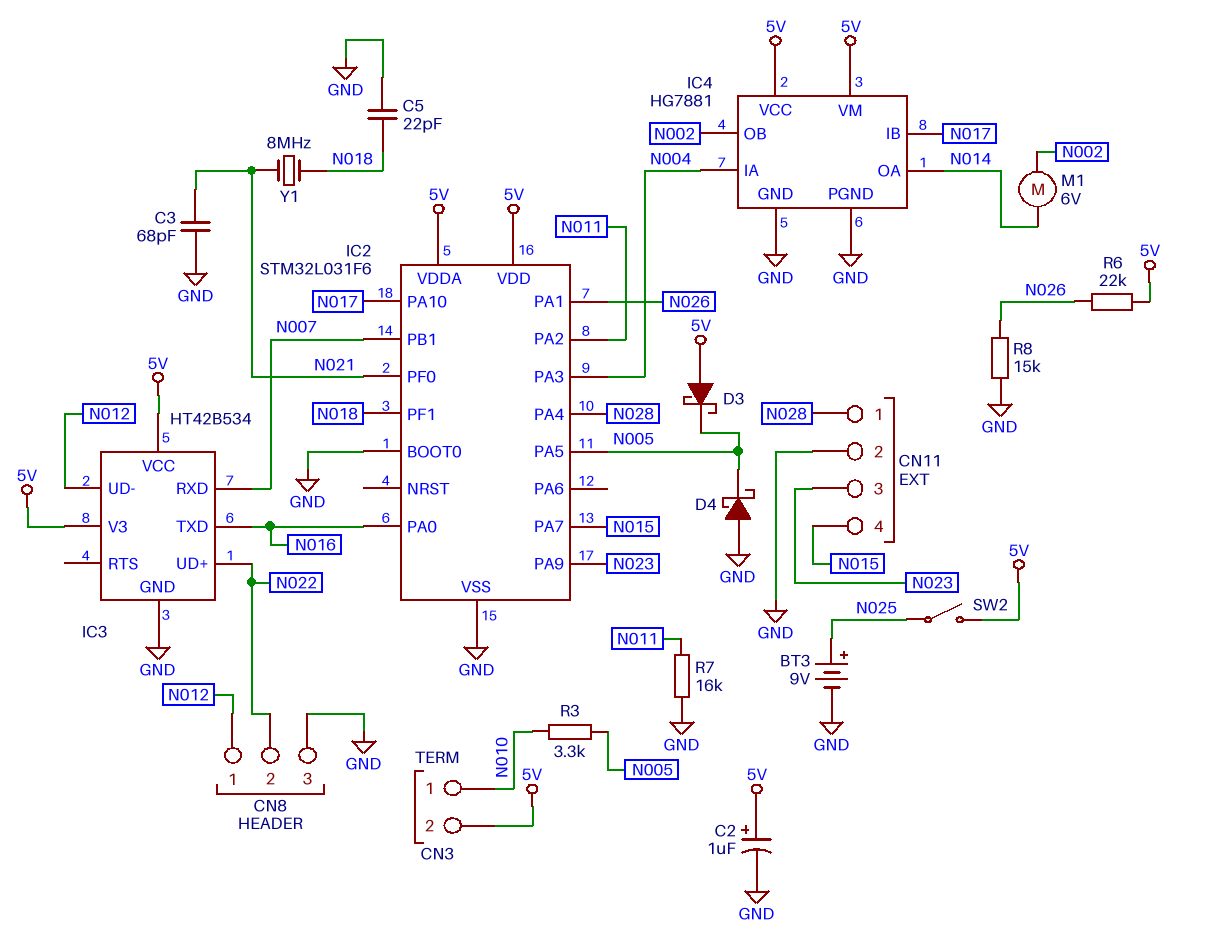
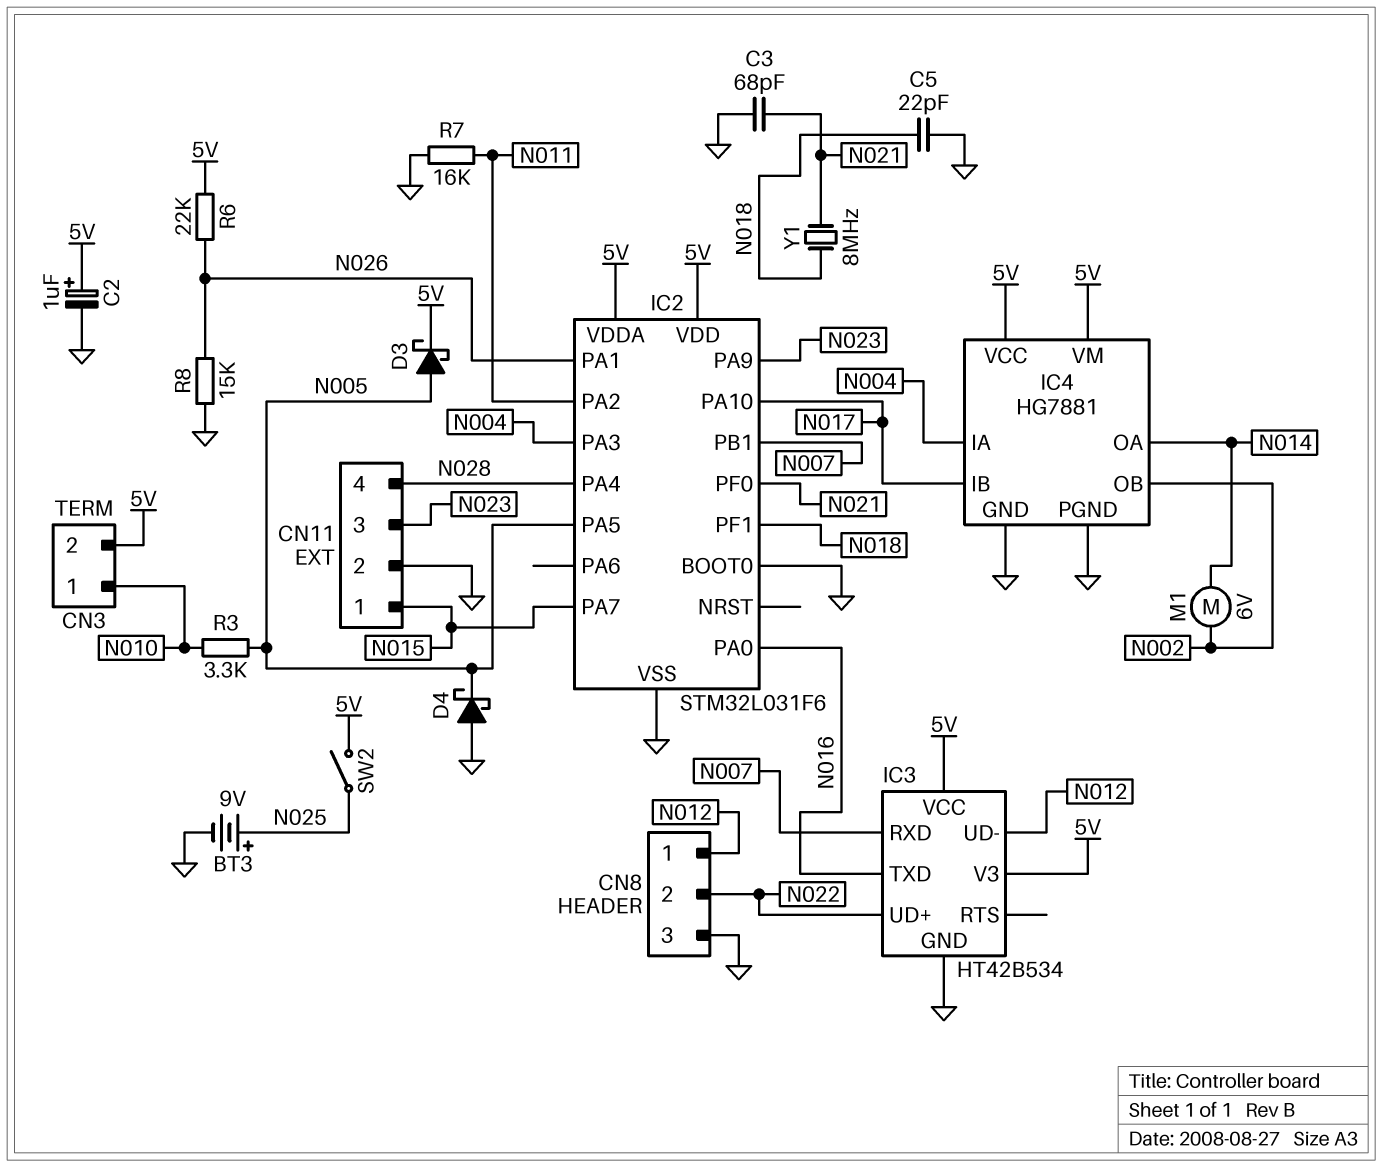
CN11 pin 1: N028 -> N015
CN11 pin 4: N015 -> N028
D3: schottky (A 5V, K N005) -> schottky (A N005, K 5V)

